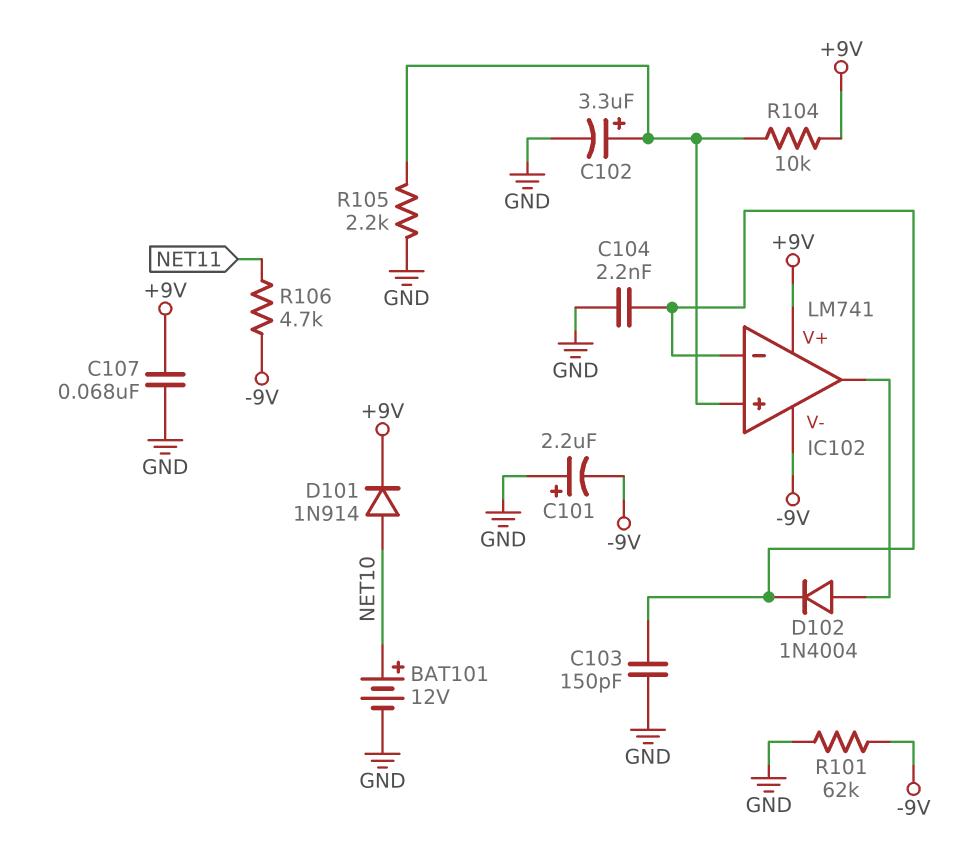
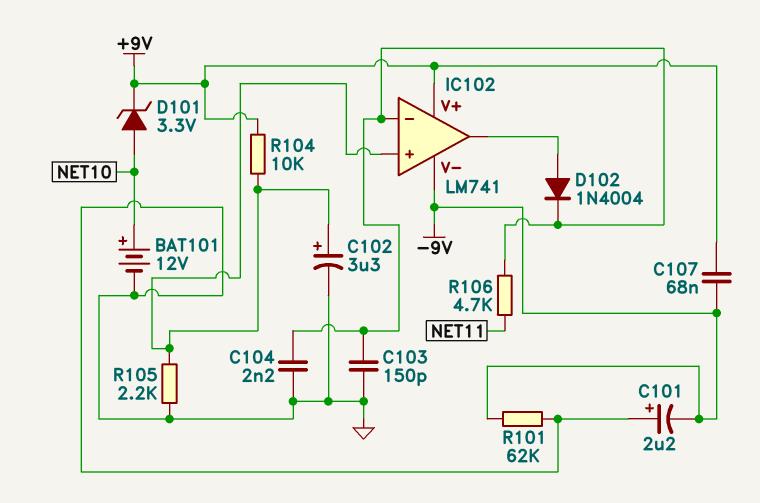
C107: 68nF (+9V, GND) -> 68nF (+9V, -9V)
D101: diode 1N914 (A NET10, K +9V) -> zener 3.3V (A NET10, K +9V)
R106: 4.7k (-9V, NET11) -> 4.7k (IC102/in-, NET11)

